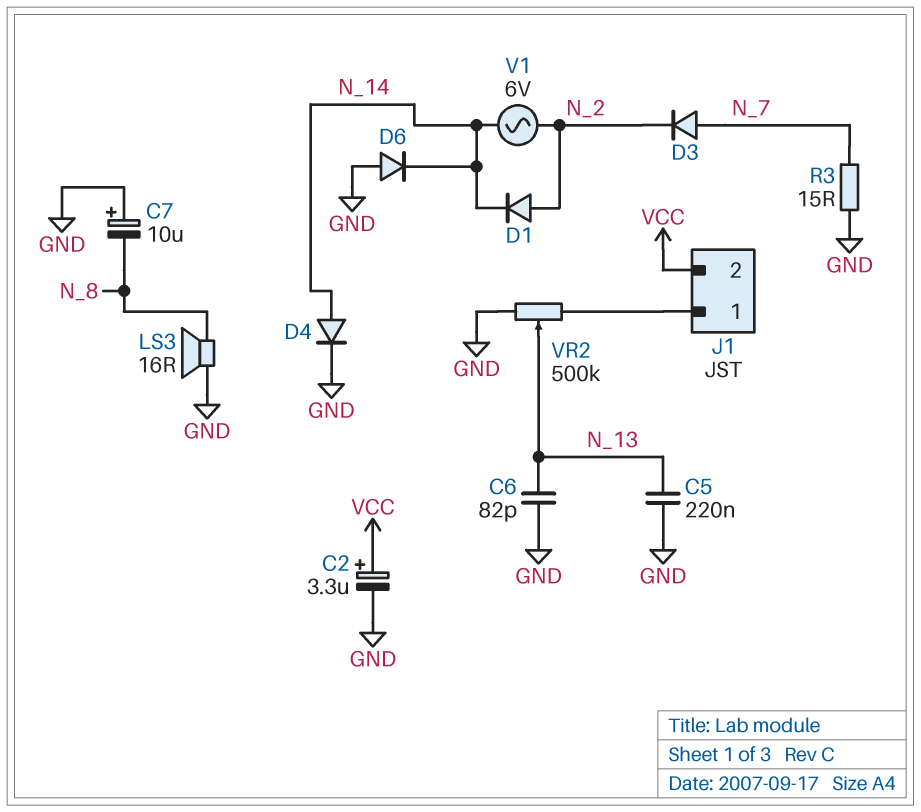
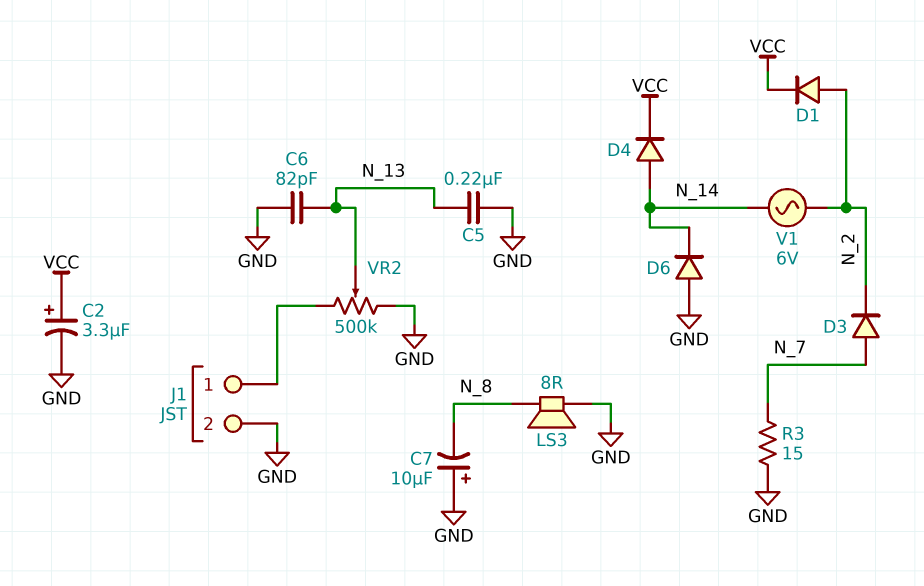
D1: diode (A N_2, K N_14) -> diode (A N_2, K VCC)
D4: diode (A N_14, K GND) -> diode (A N_14, K VCC)
J1 pin 2: VCC -> GND
LS3: speaker 16R (GND, N_8) -> speaker 8R (GND, N_8)

